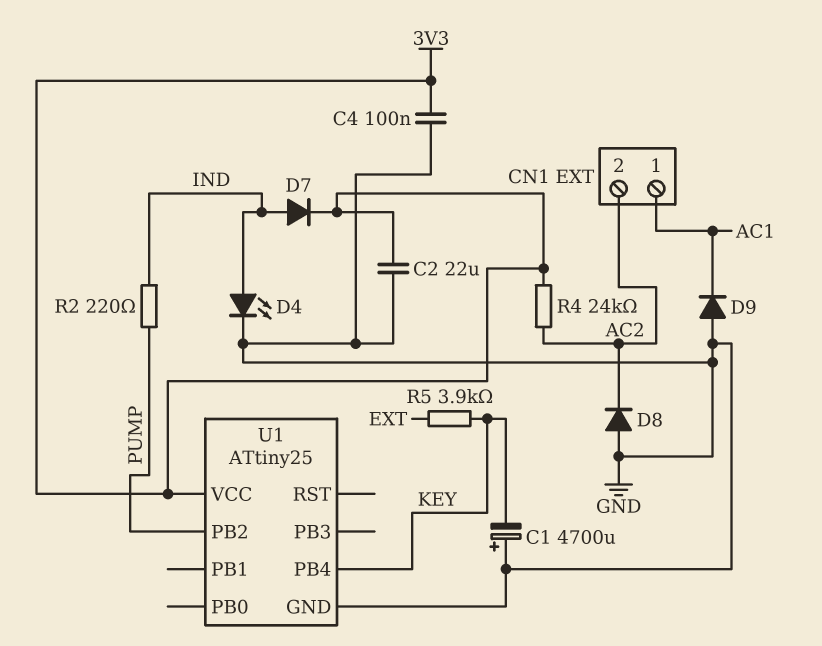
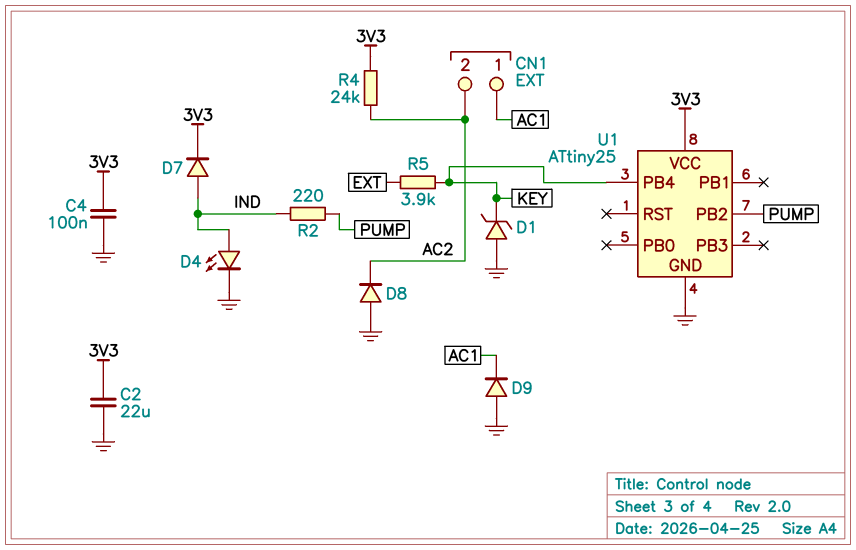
C1: 4700uF (plus GND, minus KEY) -> none
D1: none -> zener (A GND, K KEY)

